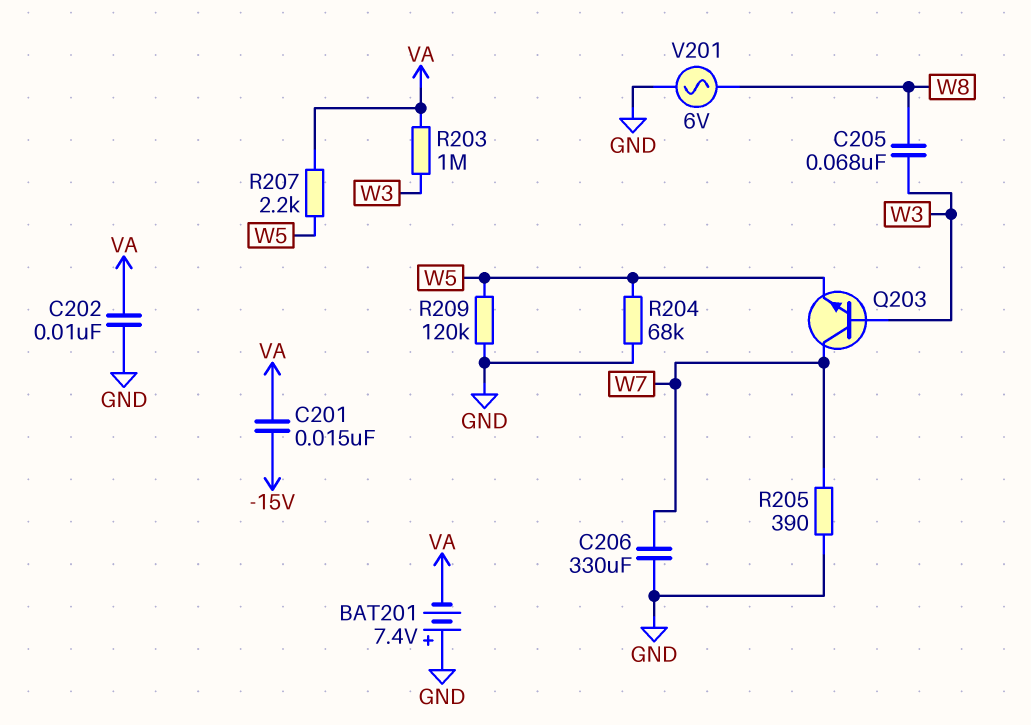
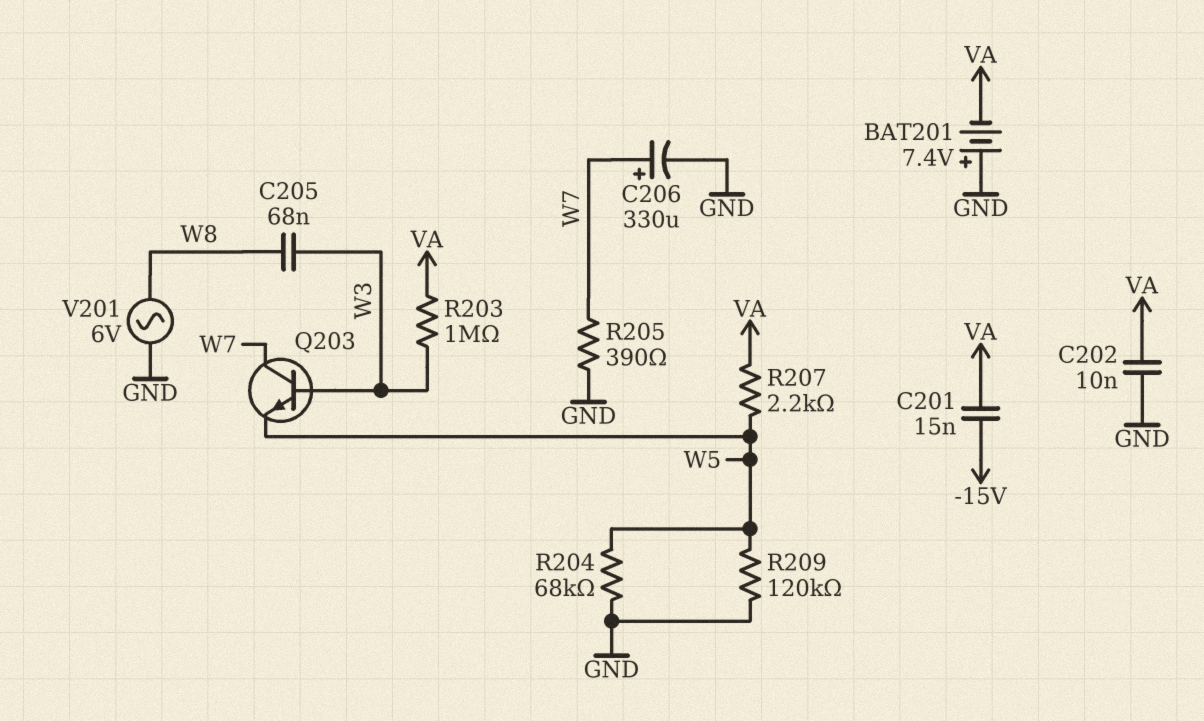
C206: 330uF (GND, W7) -> 330uF (plus W7, minus GND)

